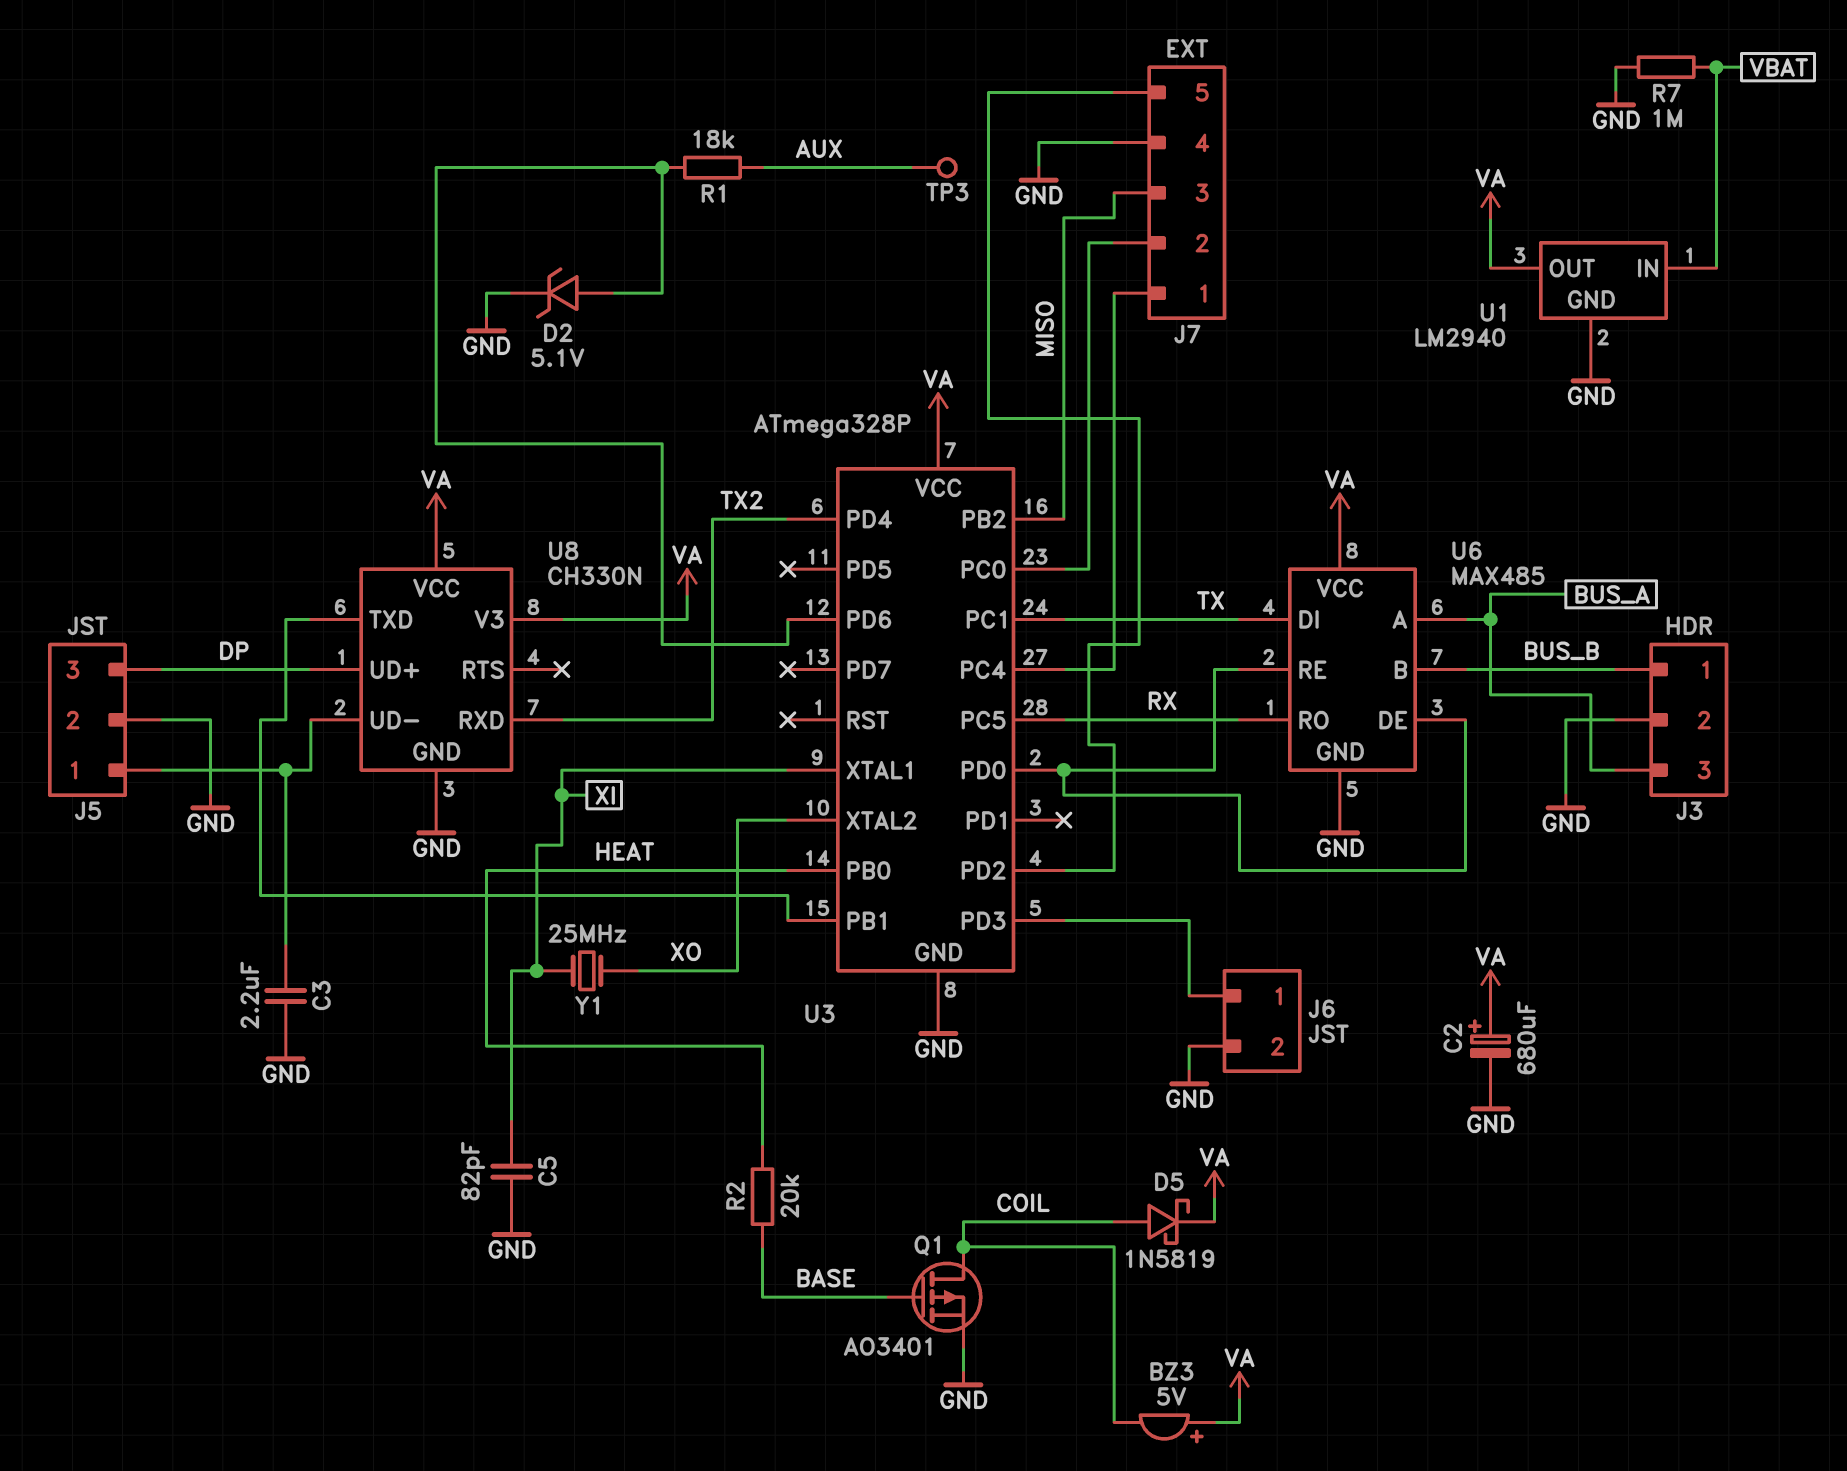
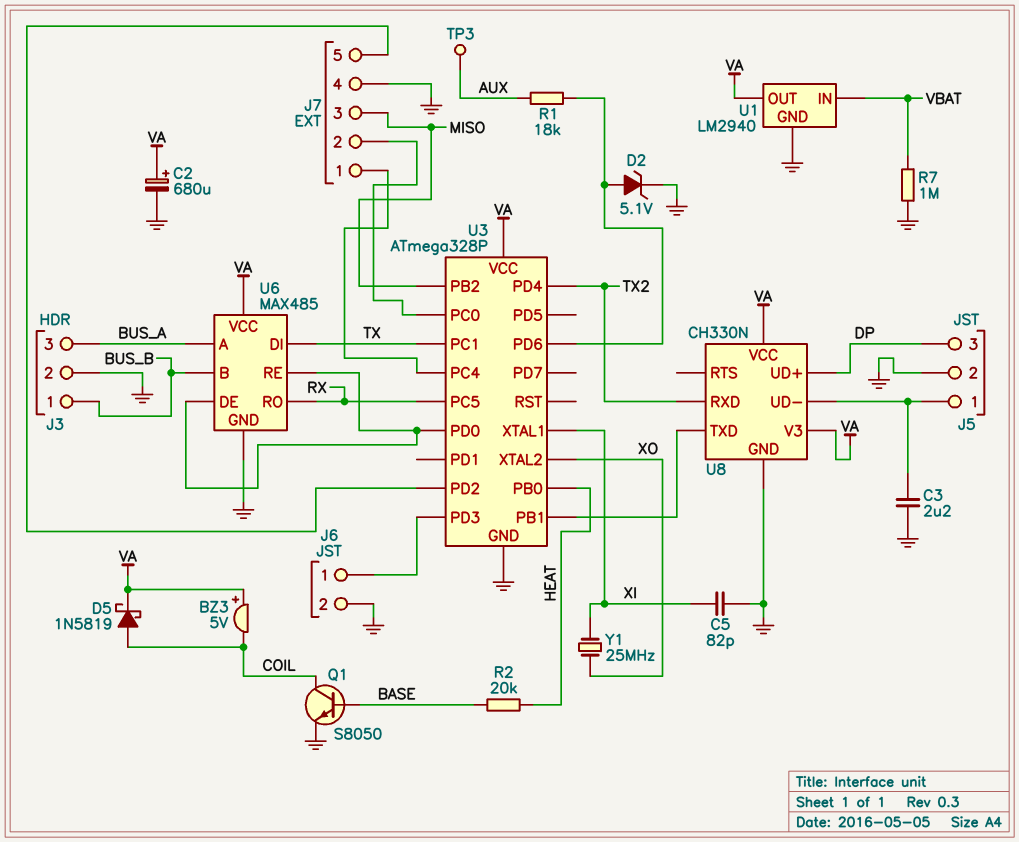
Q1: PMOS AO3401 (G BASE, D COIL, S GND) -> NPN S8050 (B BASE, C COIL, E GND)

